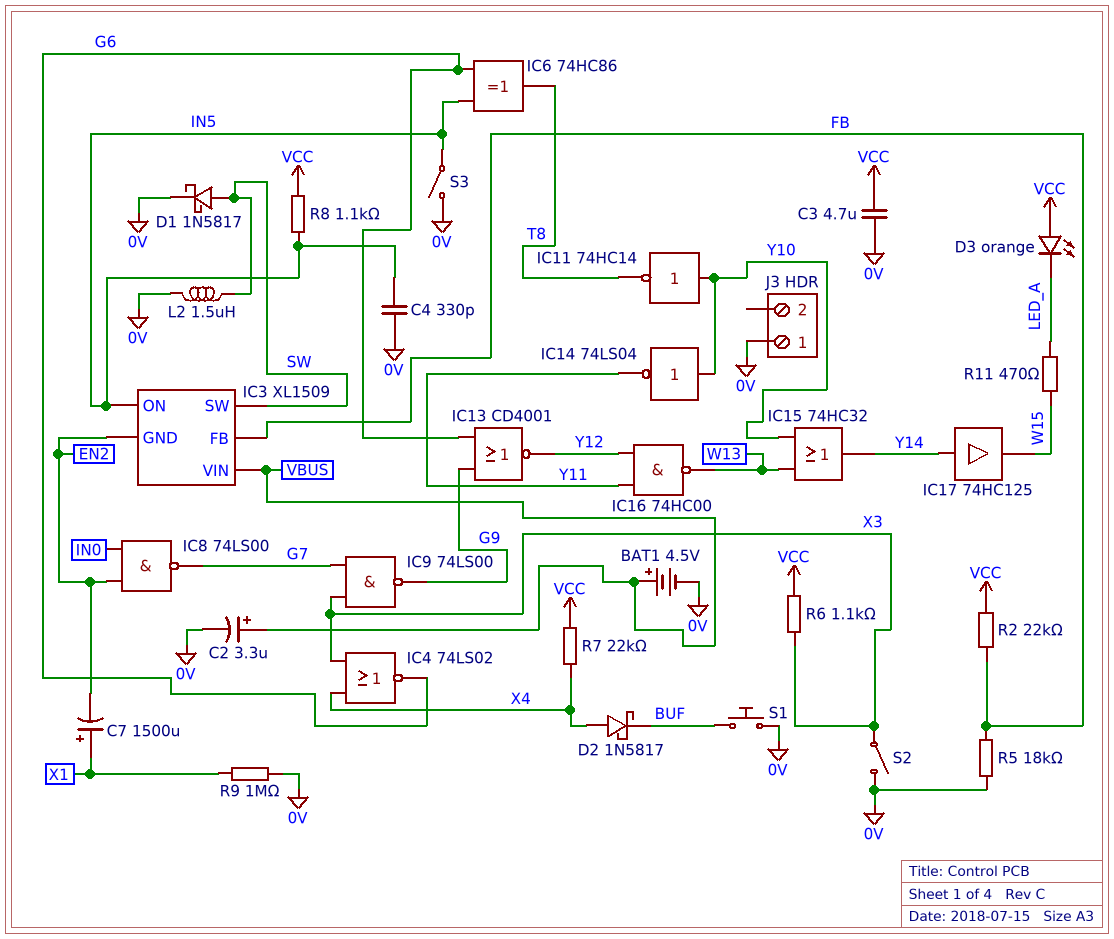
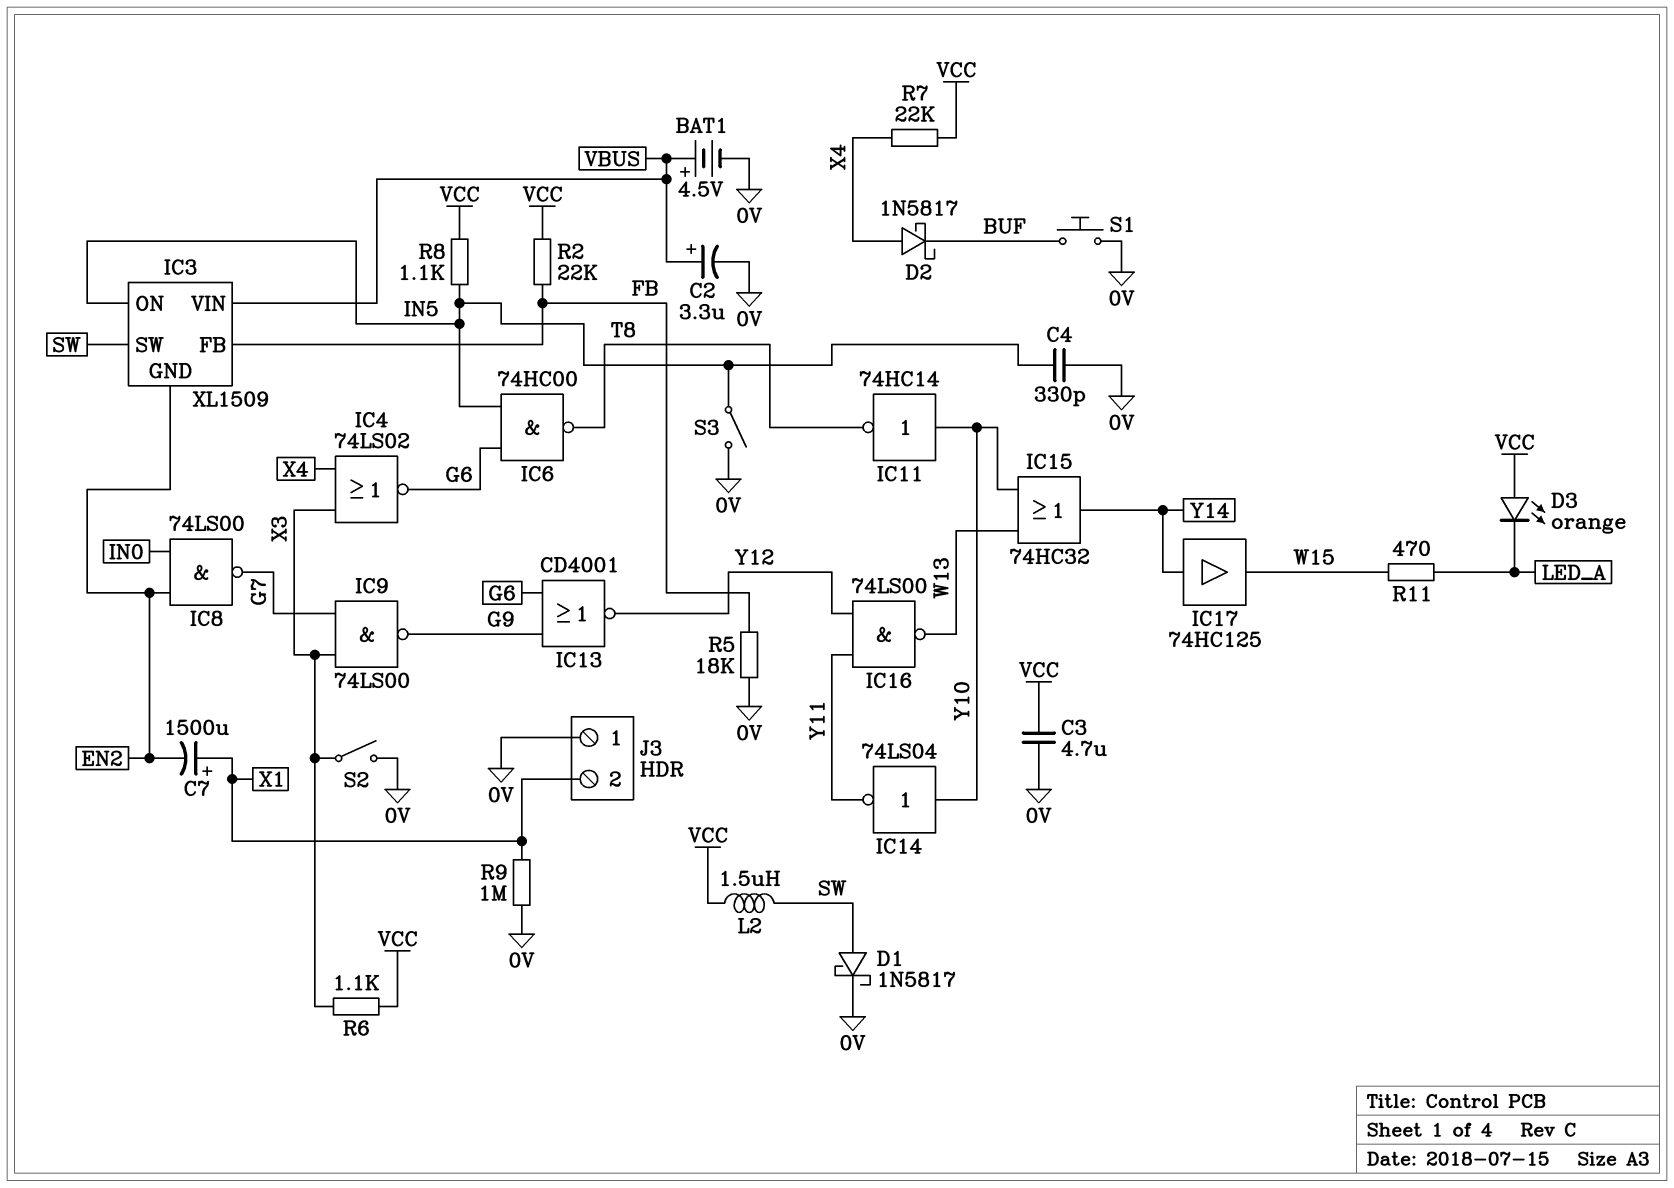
IC6: XOR 74HC86 (in G6, in IN5, out T8) -> NAND 74HC00 (in G6, in IN5, out T8)
IC16: NAND 74HC00 (in Y11, in Y12, out W13) -> NAND 74LS00 (in Y11, in Y12, out W13)
J3 pin 2: none -> X1
L2: 1.5uH (0V, SW) -> 1.5uH (SW, VCC)

